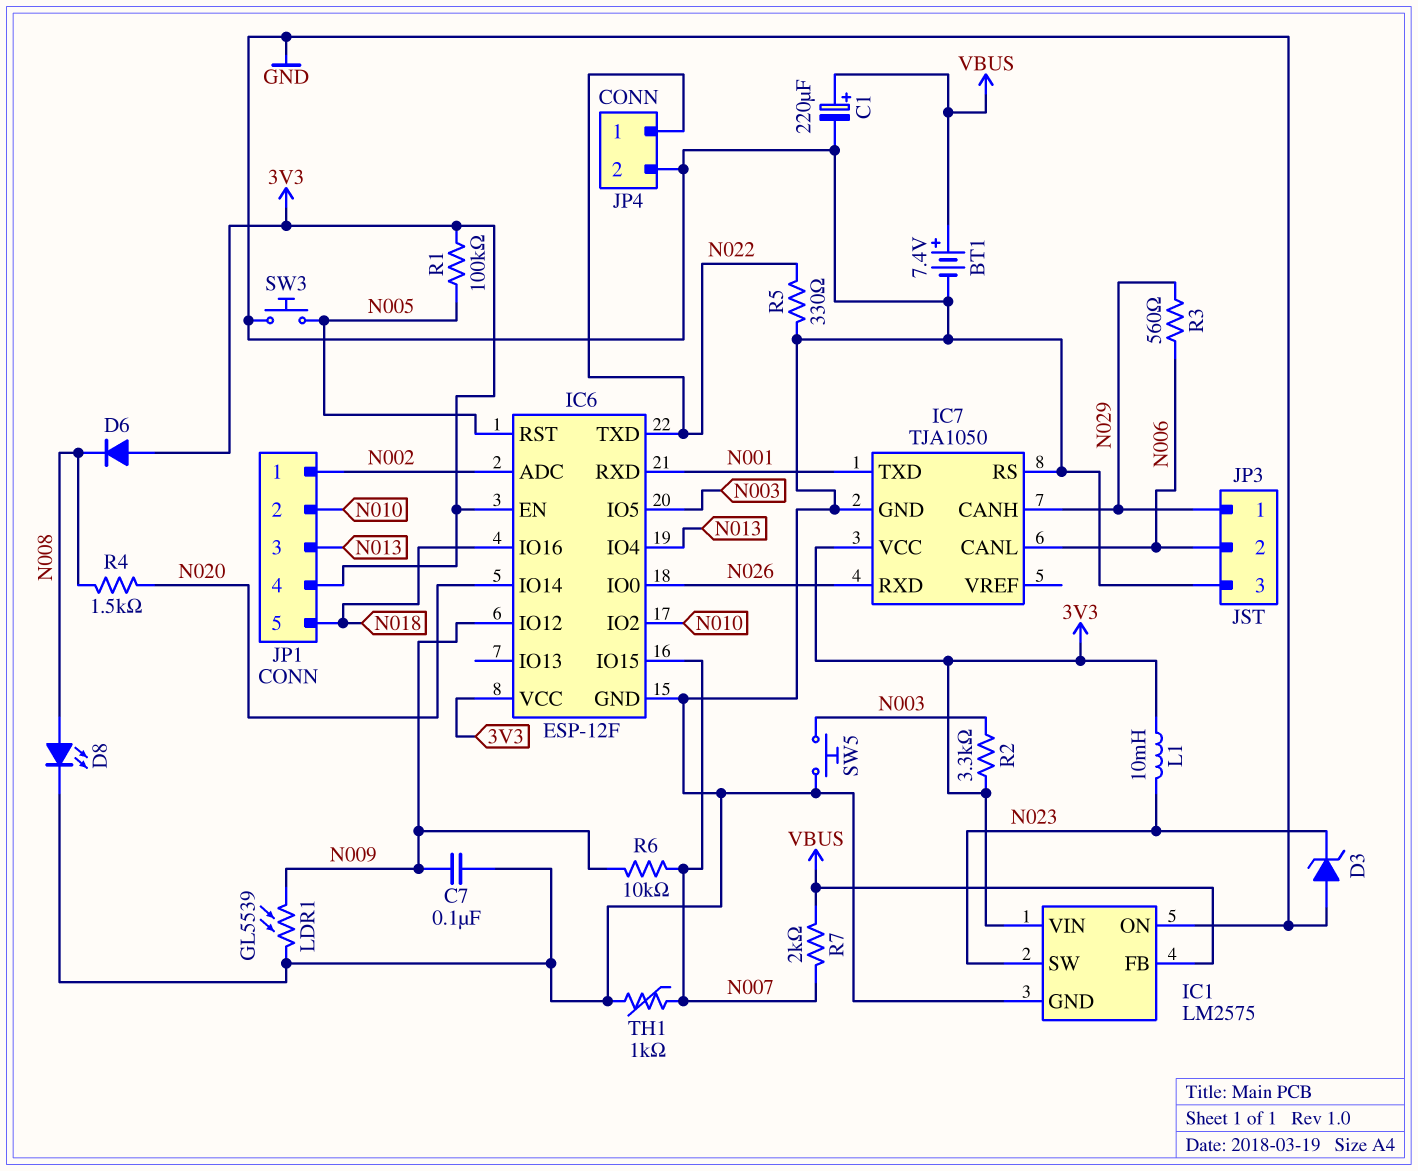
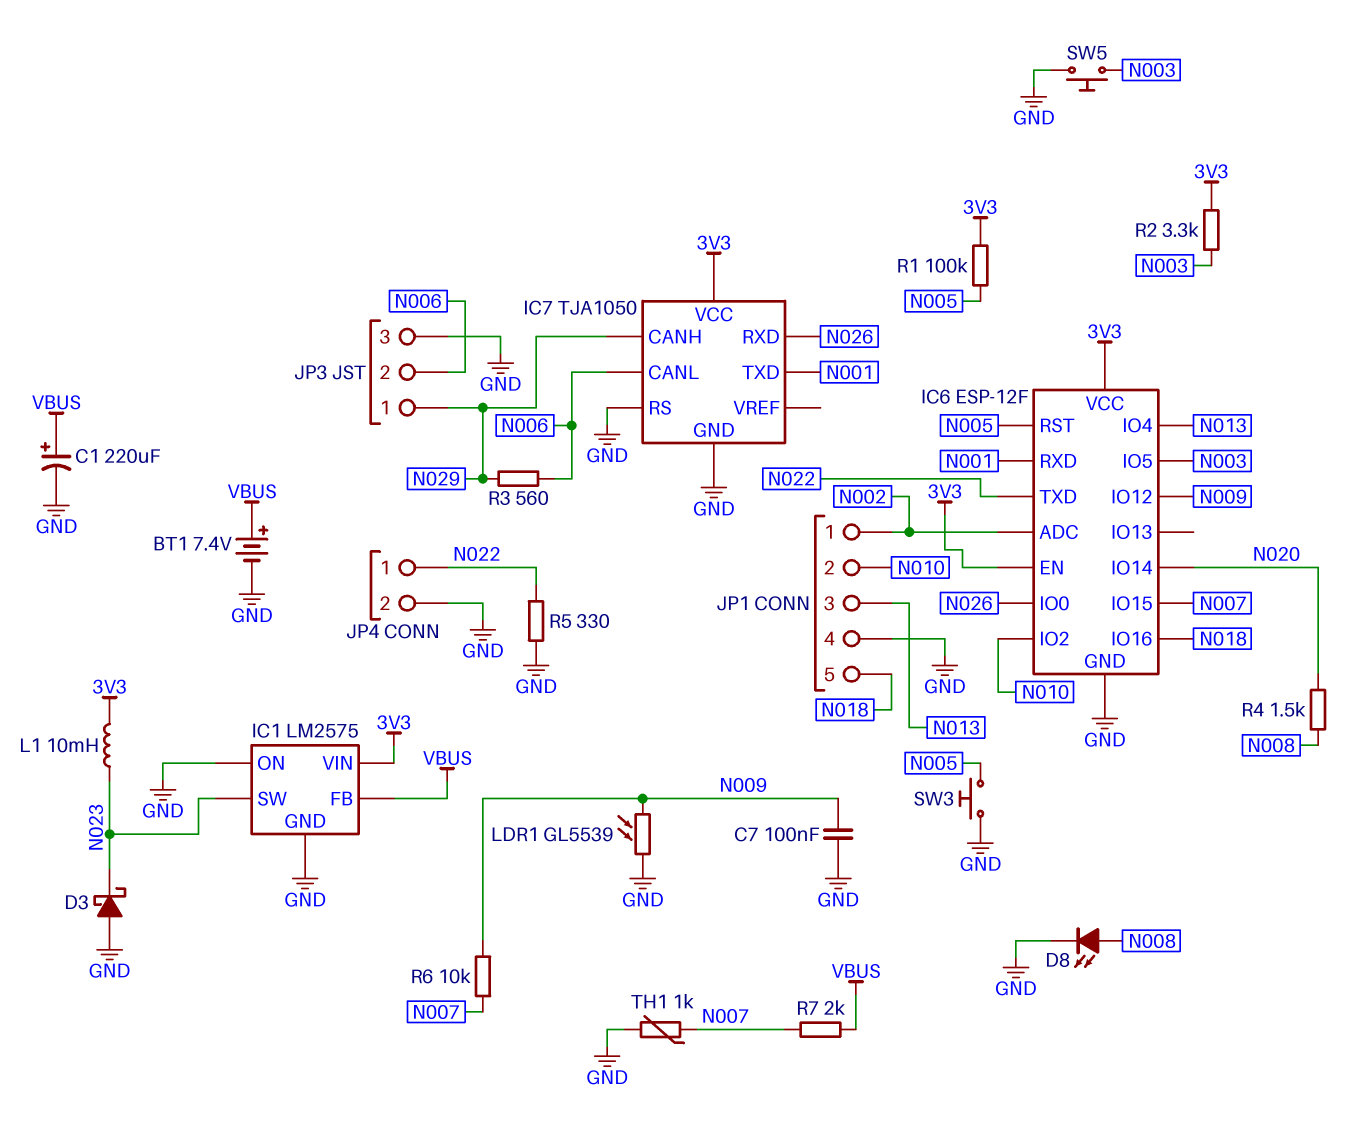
D3: zener (A GND, K N023) -> schottky (A GND, K N023)
D6: diode (A 3V3, K N008) -> none
JP1 pin 4: 3V3 -> GND

